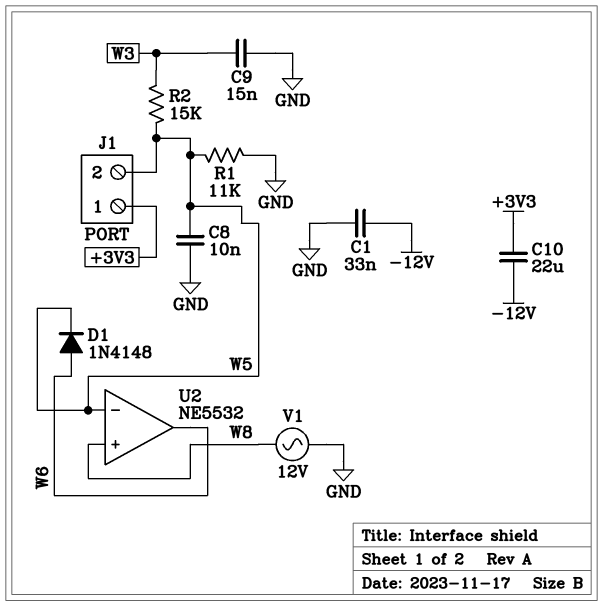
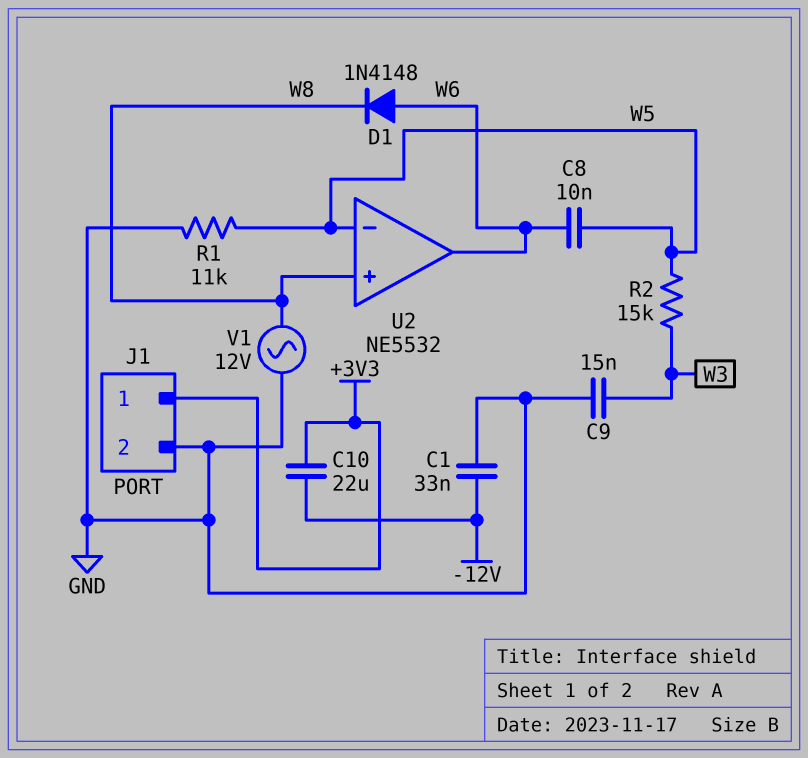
C8: 10nF (GND, W5) -> 10nF (W5, W6)
D1: diode 1N4148 (A W6, K W5) -> diode 1N4148 (A W6, K W8)
J1 pin 2: W5 -> GND

